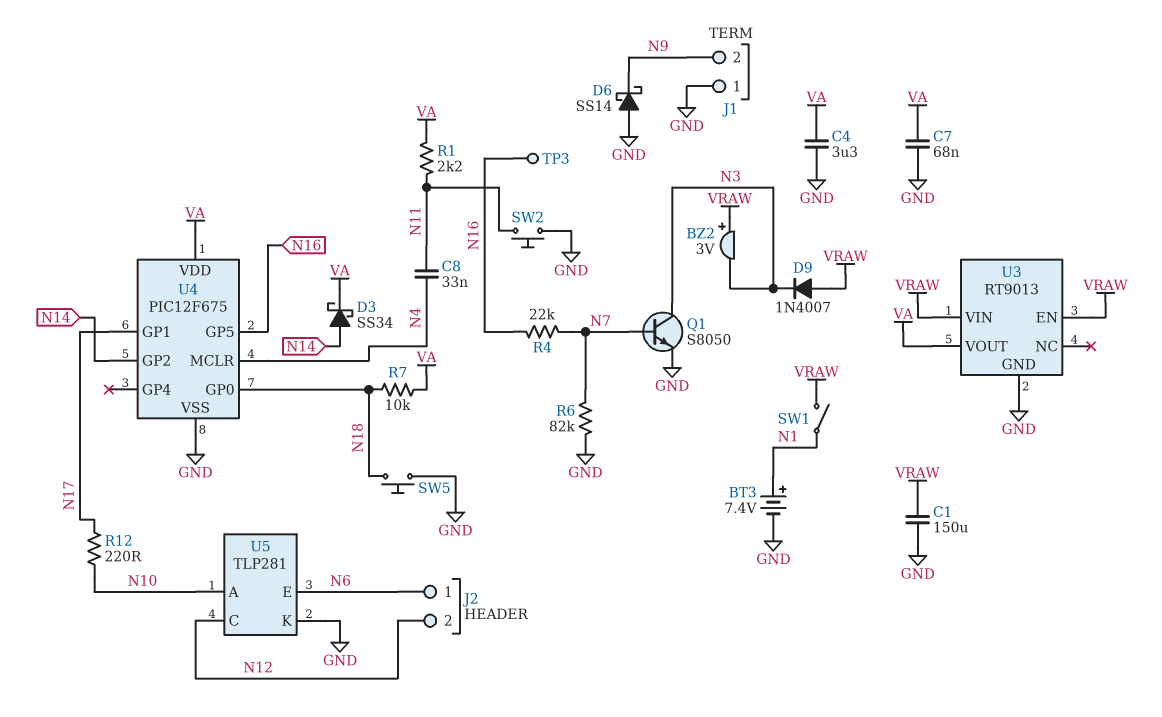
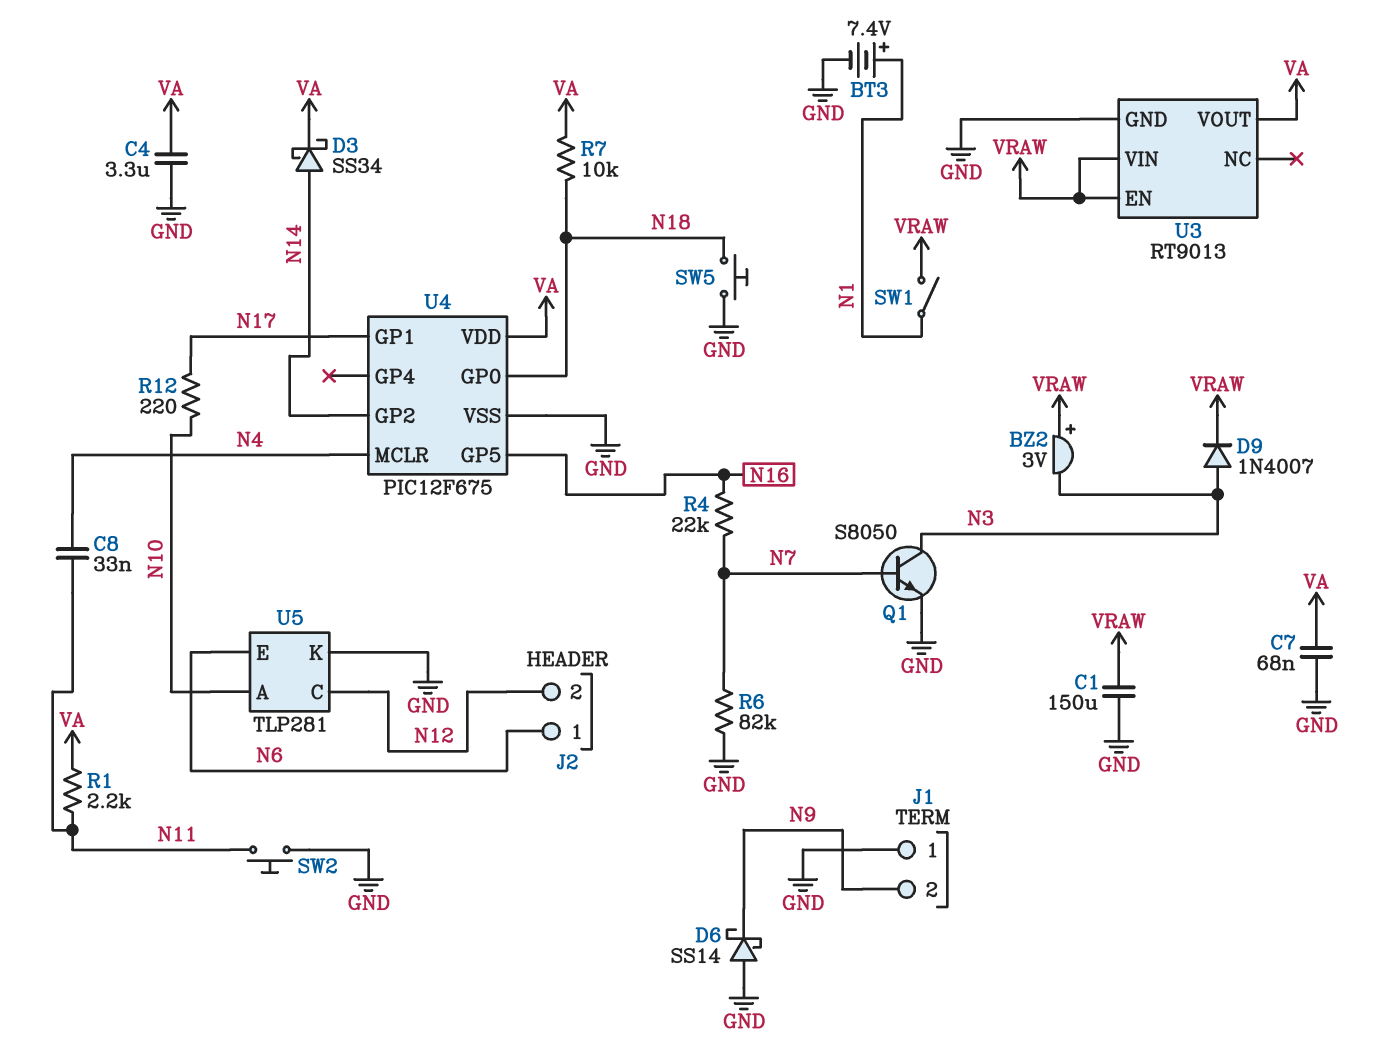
D9: diode 1N4007 (A VRAW, K N3) -> diode 1N4007 (A N3, K VRAW)
TP3: test point (N16) -> none

